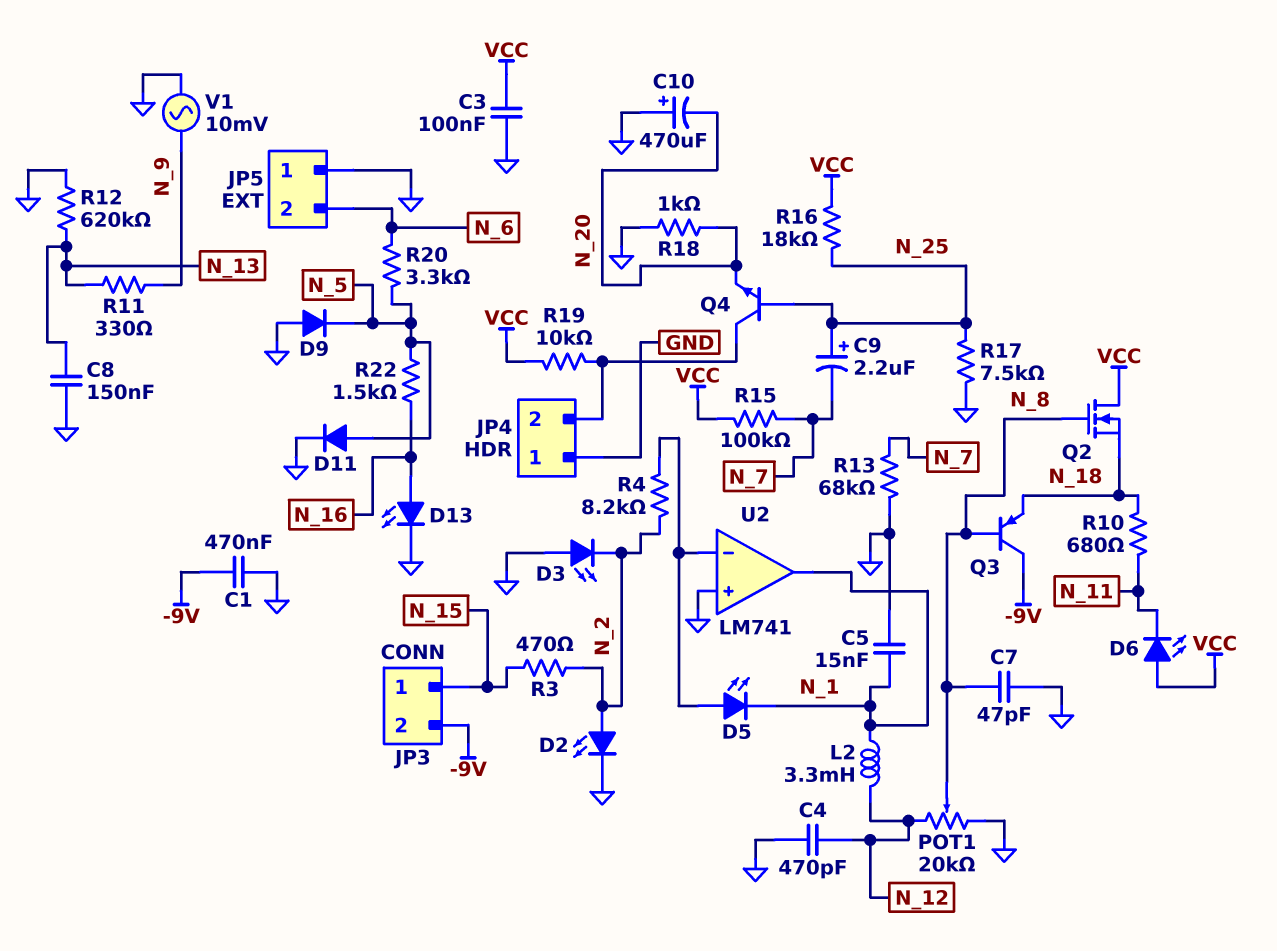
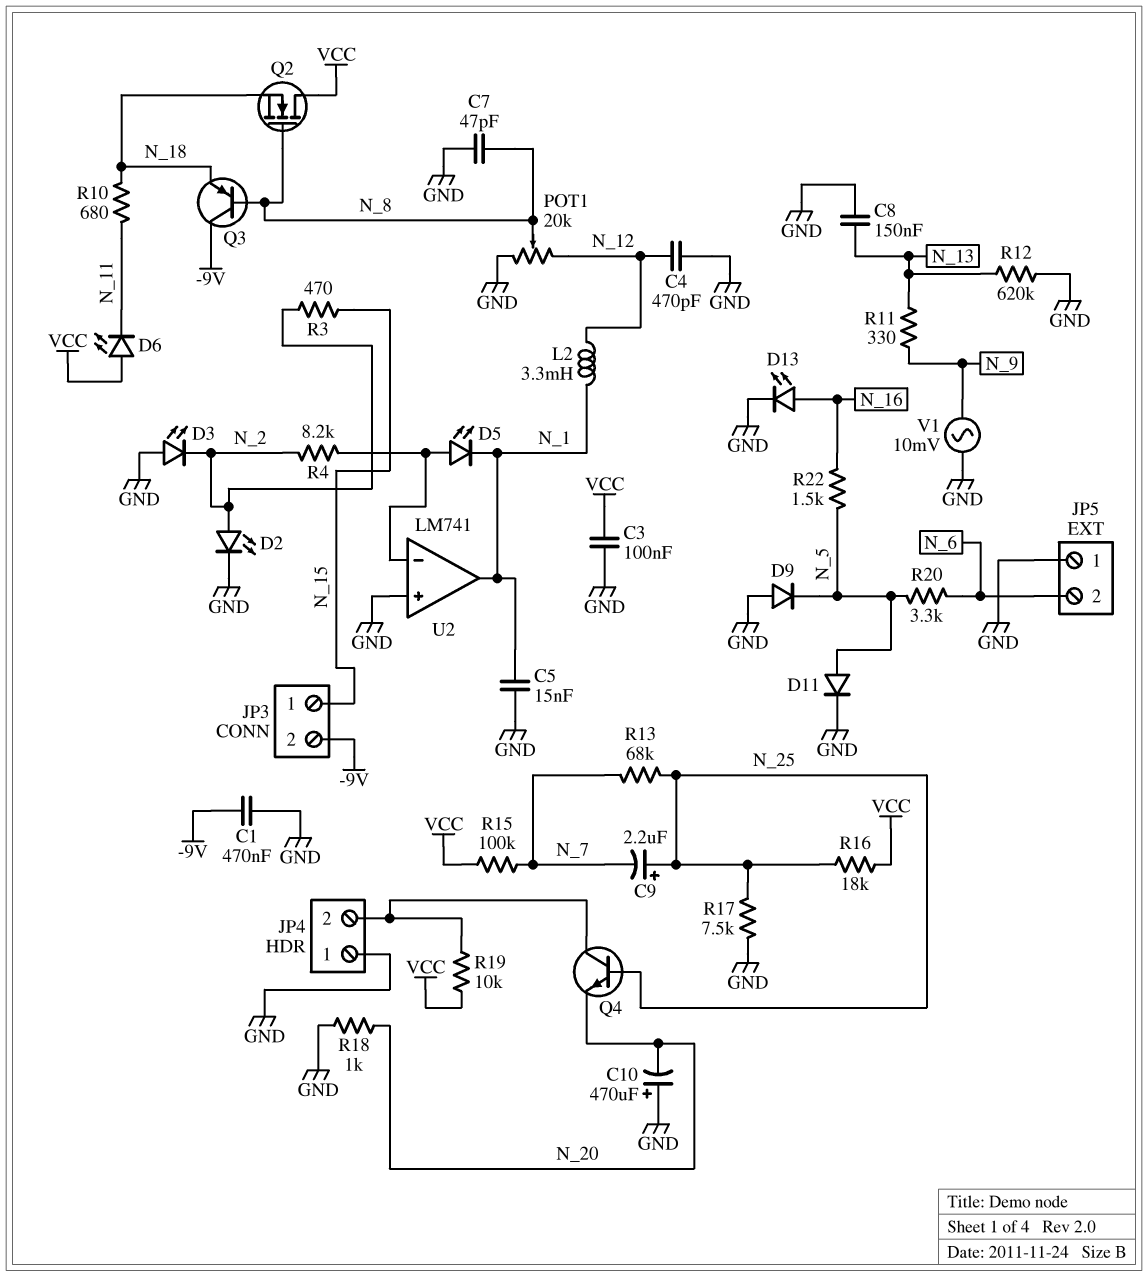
R13: 68k (GND, N_7) -> 68k (N_7, N_25)

